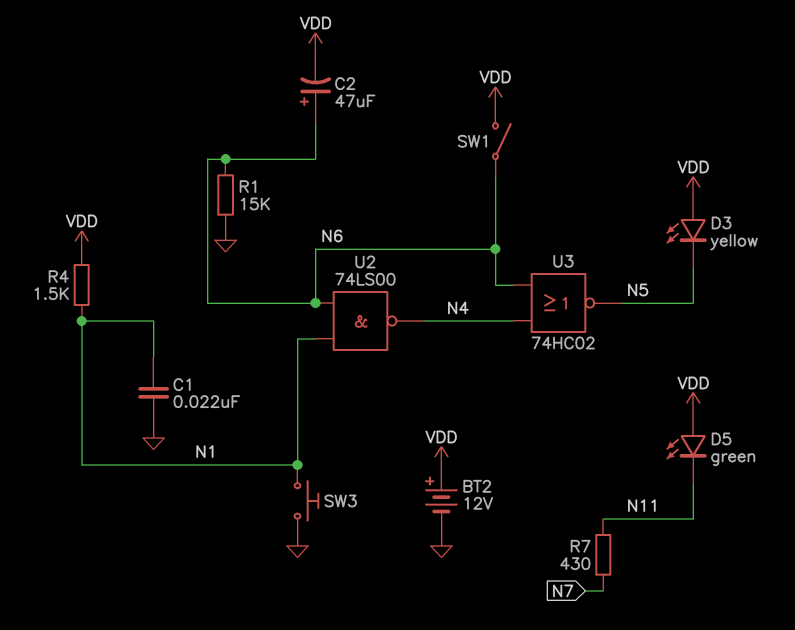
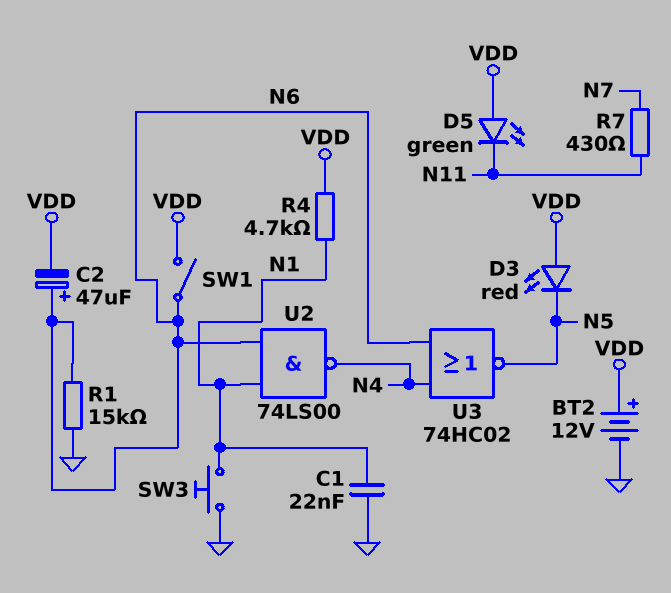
D3: LED yellow (A VDD, K N5) -> LED red (A VDD, K N5)
R4: 1.5k (N1, VDD) -> 4.7k (N1, VDD)

